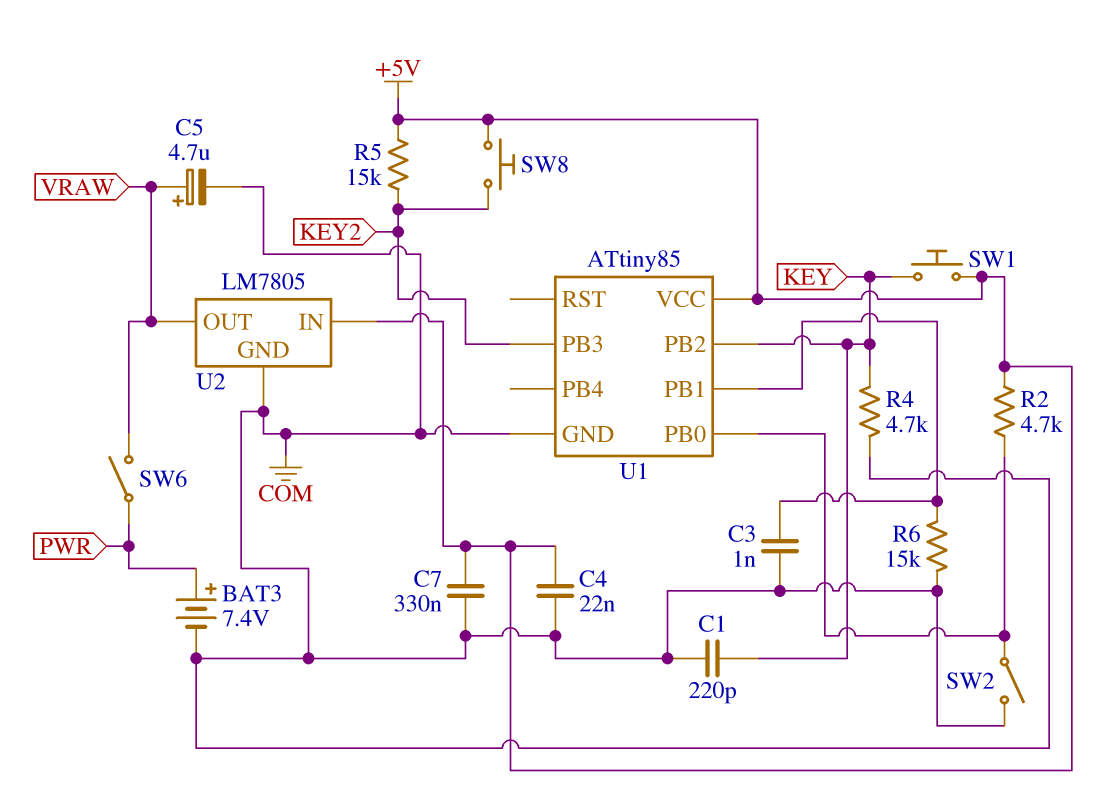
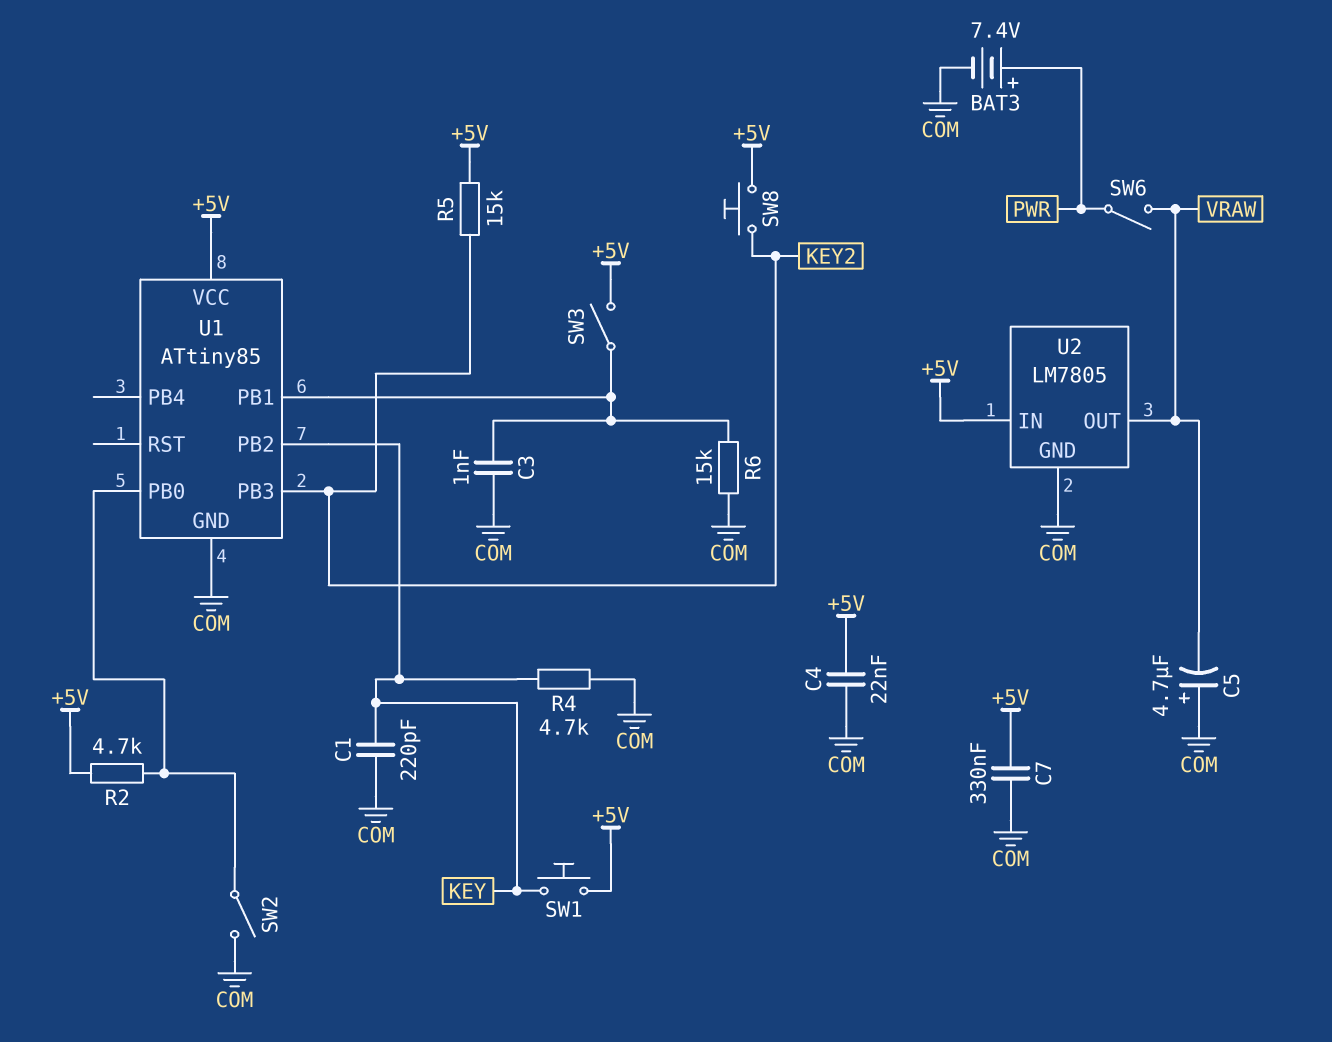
C5: 4.7uF (plus VRAW, minus COM) -> 4.7uF (plus COM, minus VRAW)
SW3: none -> switch (+5V, U1/PB1)

